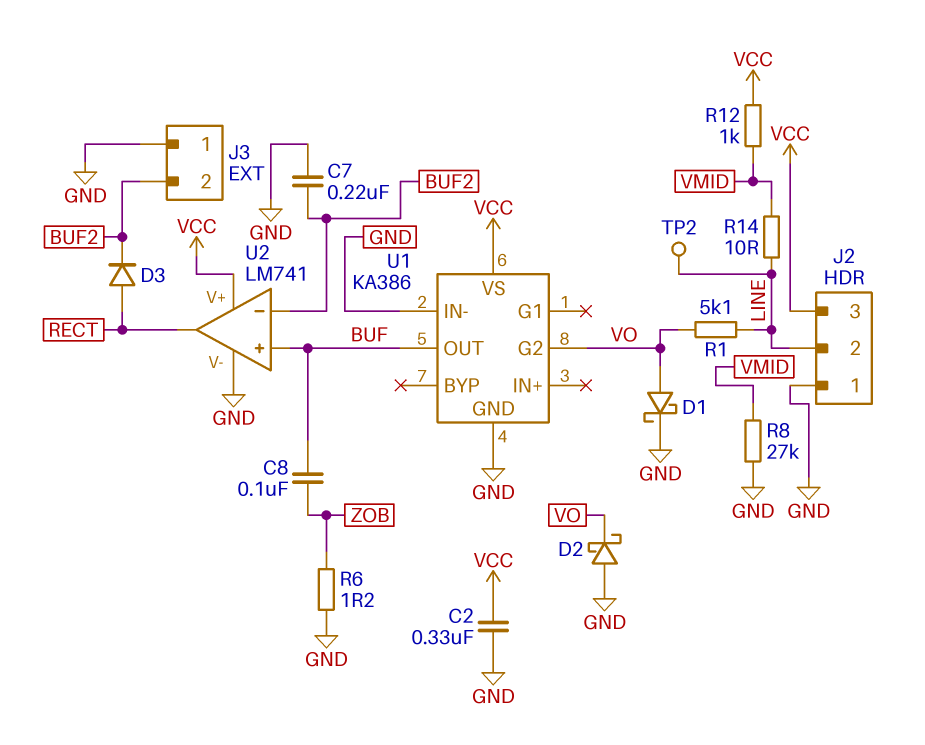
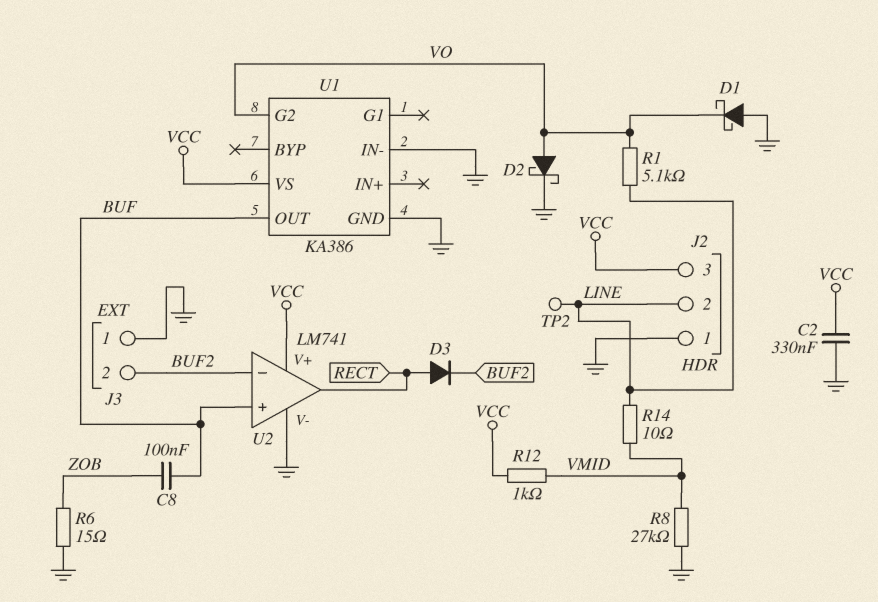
C7: 220nF (BUF2, GND) -> none
D1: schottky (A VO, K GND) -> schottky (A GND, K VO)
D2: schottky (A GND, K VO) -> schottky (A VO, K GND)
R6: 1.2 (GND, ZOB) -> 15 (GND, ZOB)

